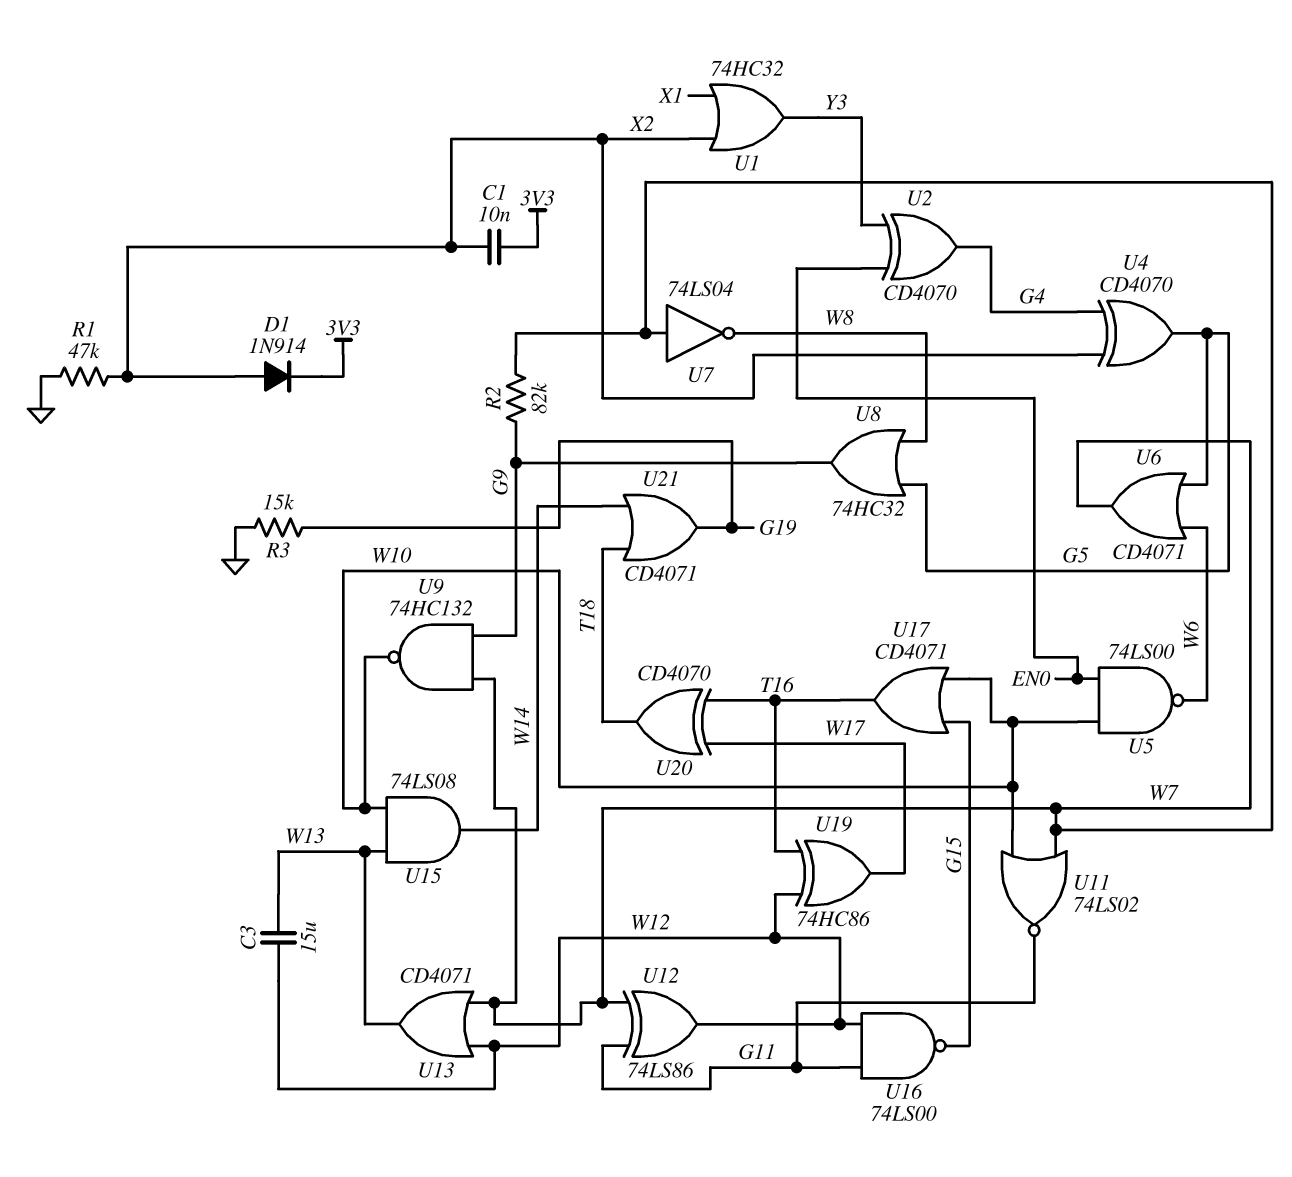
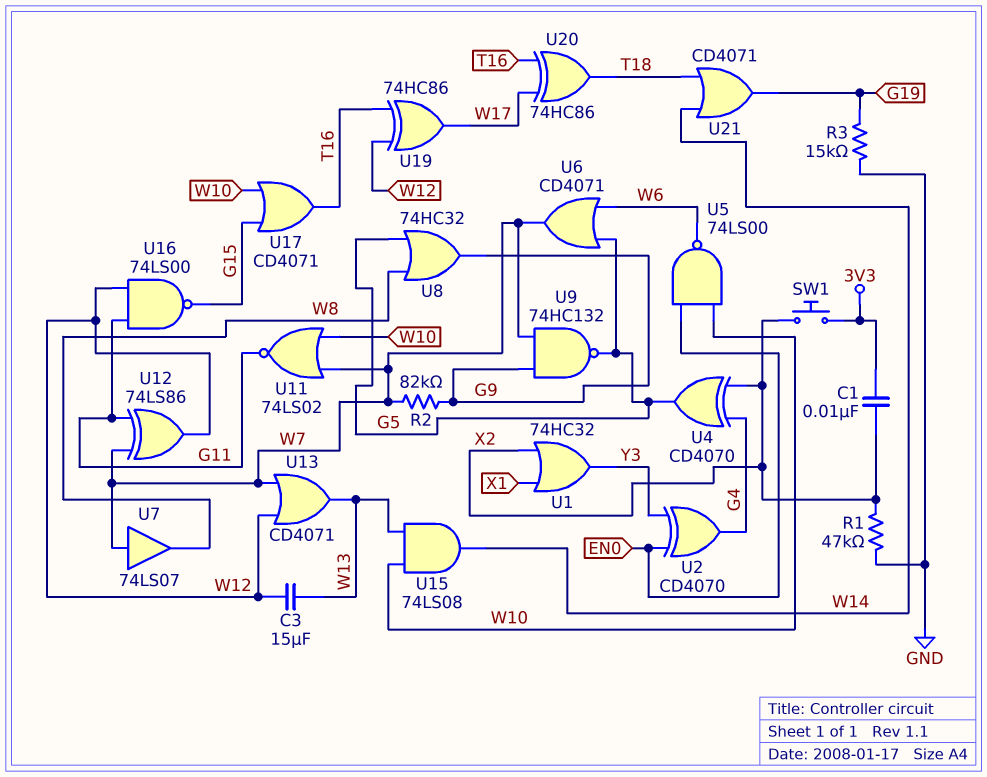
D1: diode 1N914 (A X2, K 3V3) -> none
SW1: none -> button (3V3, X2)
U7: NOT 74LS04 (in W7, out W8) -> buffer 74LS07 (in W7, out W8)
U9: NAND 74HC132 (in G9, in W7, out W10) -> NAND 74HC132 (in G9, in W7, out G5)
U20: XOR CD4070 (in T16, in W17, out T18) -> XOR 74HC86 (in T16, in W17, out T18)

